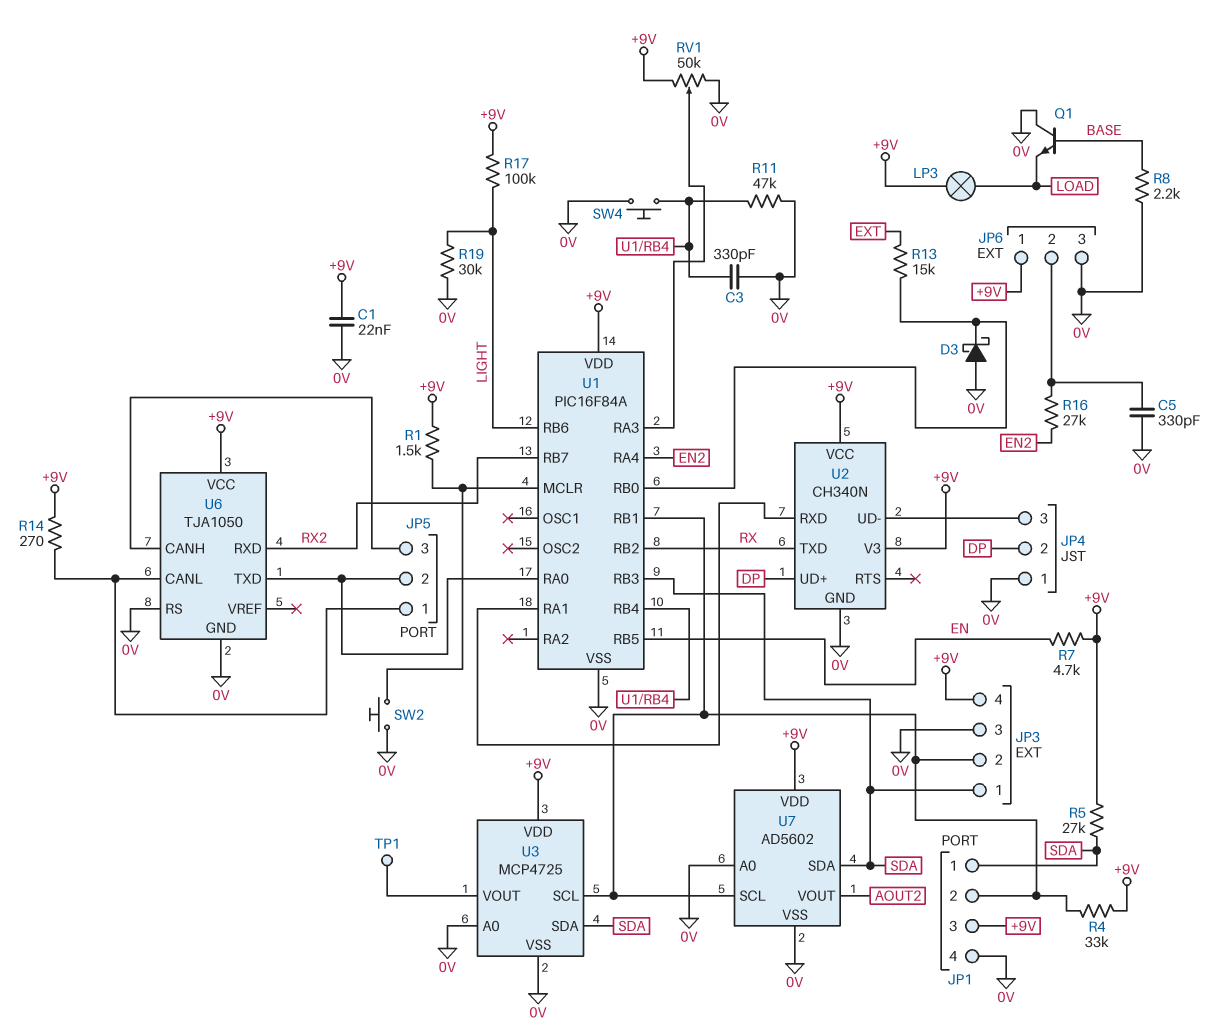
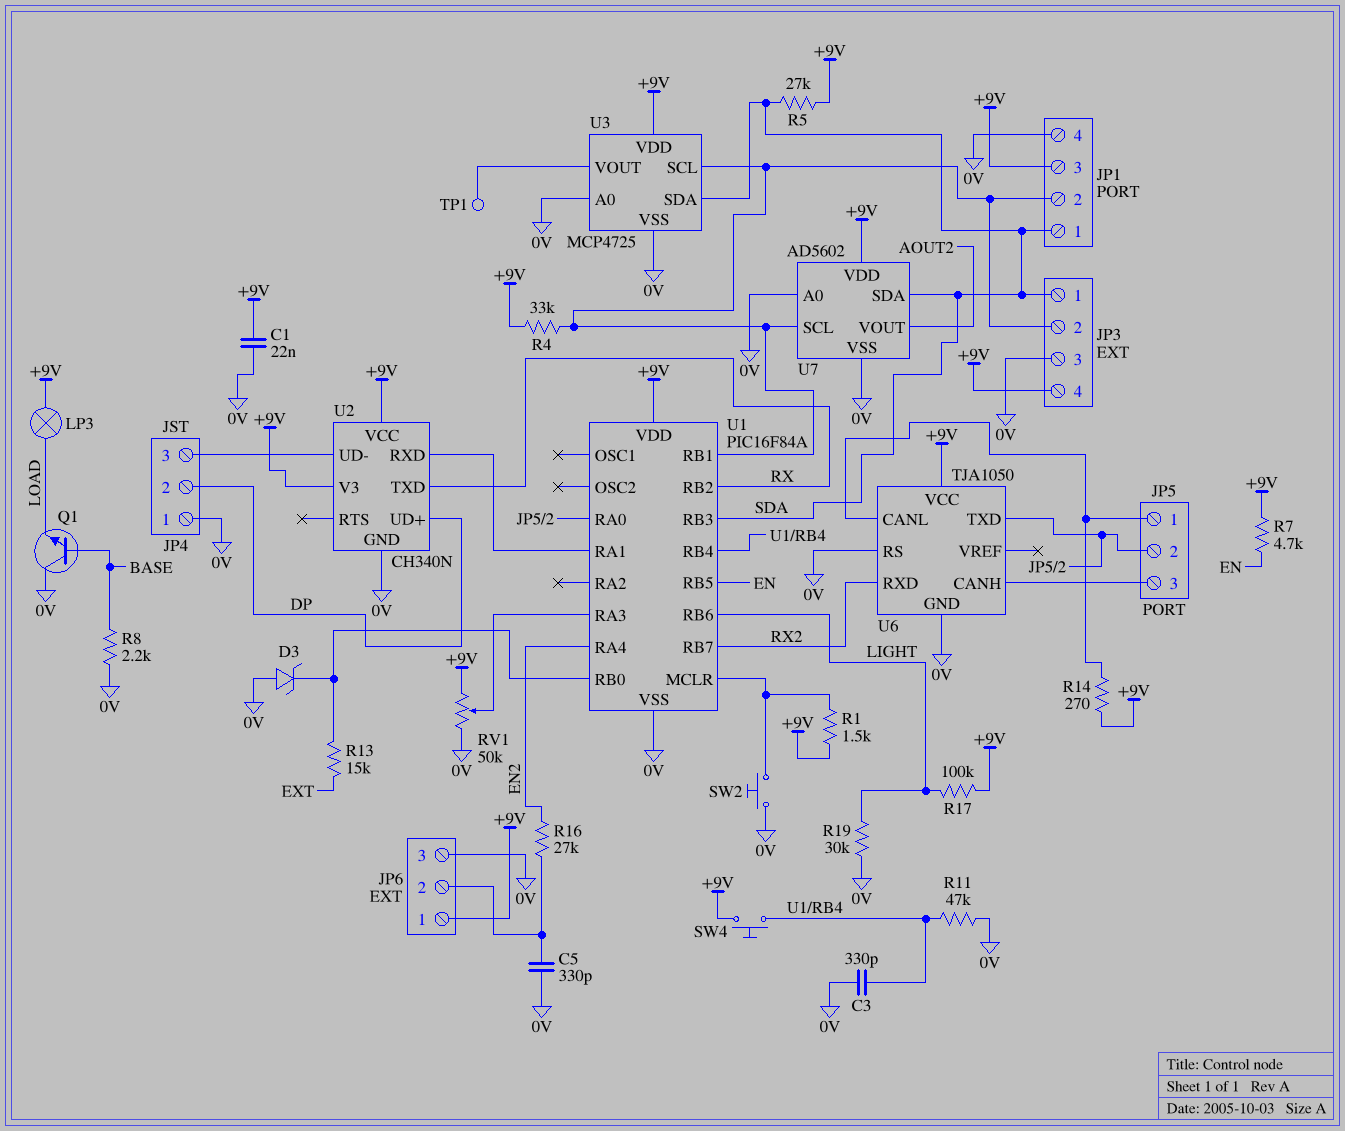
D3: schottky (A 0V, K U1/RB0) -> zener (A 0V, K U1/RB0)
SW4: button (0V, U1/RB4) -> button (+9V, U1/RB4)

